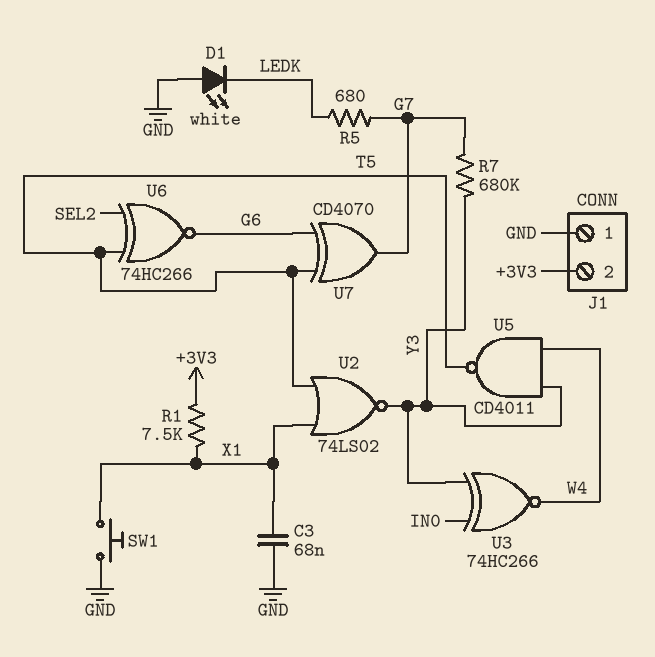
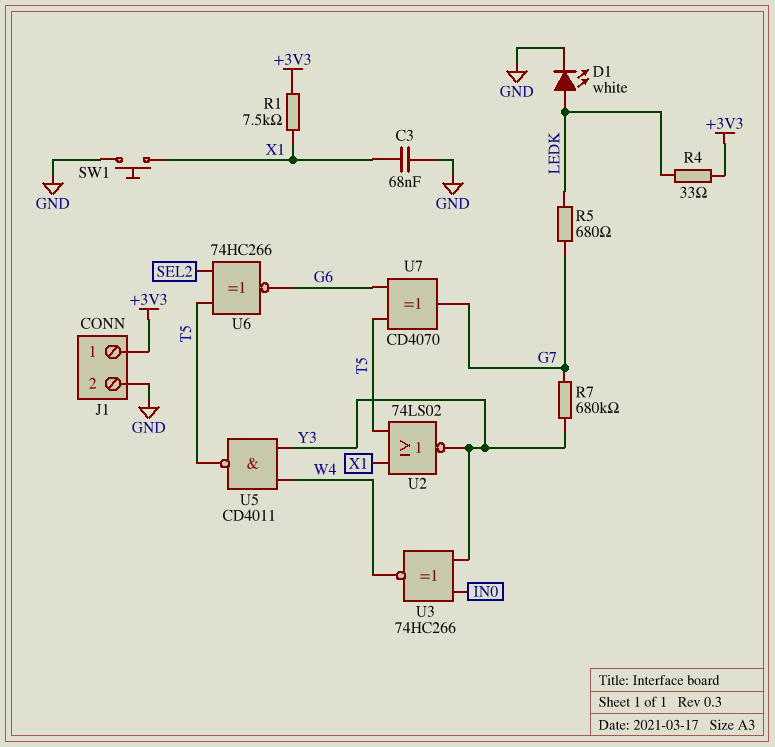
D1: LED white (A GND, K LEDK) -> LED white (A LEDK, K GND)
J1 pin 1: GND -> +3V3
J1 pin 2: +3V3 -> GND
R4: none -> 33 (+3V3, LEDK)

